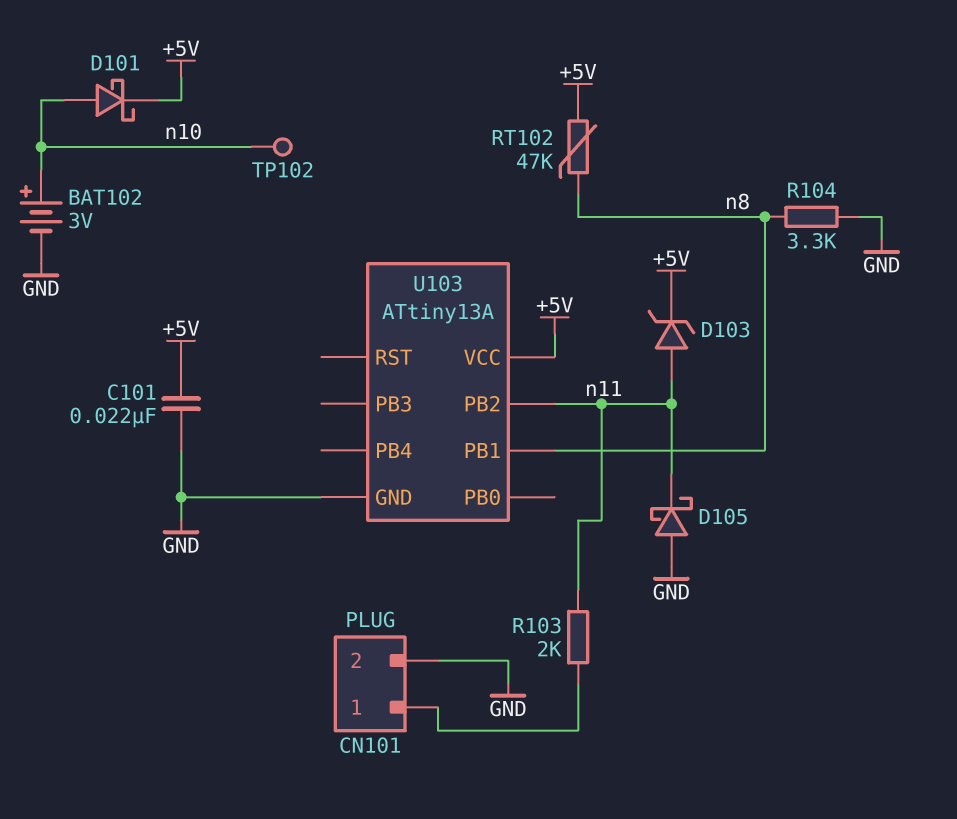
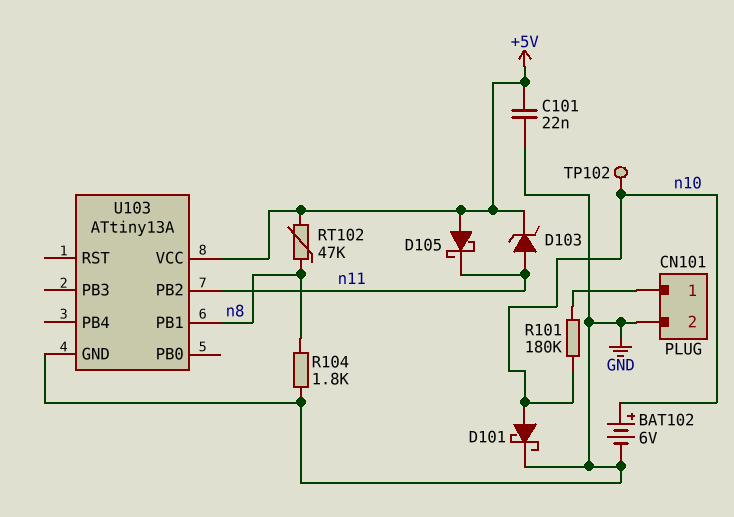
BAT102: 3V (plus n10, minus GND) -> 6V (plus n10, minus GND)
D101: schottky (A n10, K +5V) -> schottky (A n10, K GND)
D105: schottky (A GND, K n11) -> schottky (A +5V, K n11)
R101: none -> 180k (CN101/1, n10)
R103: 2k (CN101/1, n11) -> none
R104: 3.3k (GND, n8) -> 1.8k (GND, n8)

